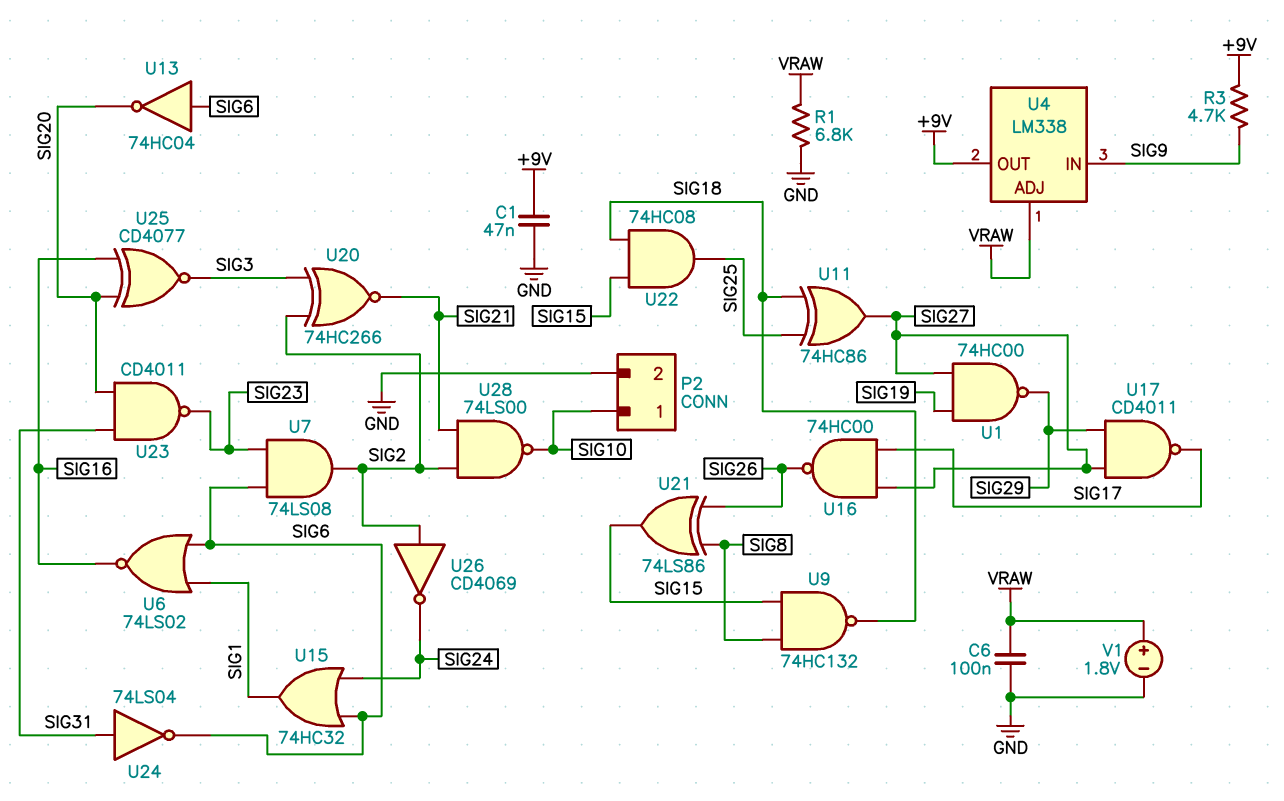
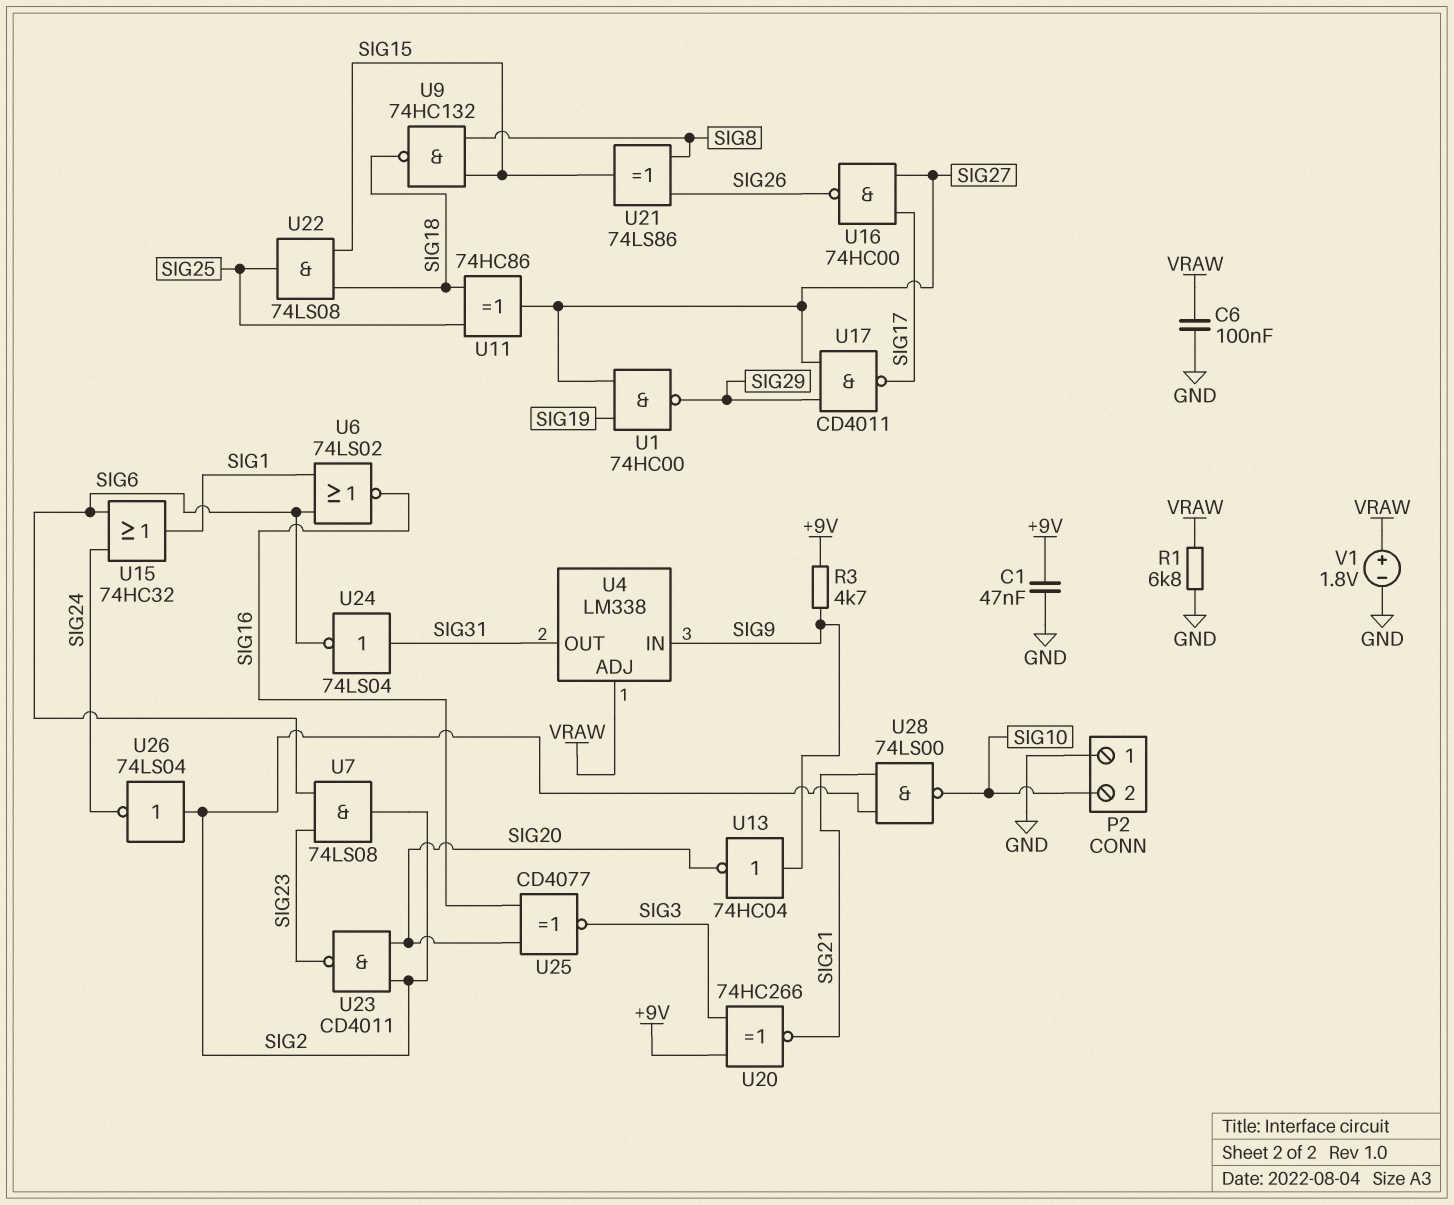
P2 pin 1: SIG10 -> GND
P2 pin 2: GND -> SIG10
U4 pin OUT: +9V -> SIG31
U13: NOT 74HC04 (in SIG6, out SIG20) -> NOT 74HC04 (in SIG9, out SIG20)
U20: XNOR 74HC266 (in SIG2, in SIG3, out SIG21) -> XNOR 74HC266 (in +9V, in SIG3, out SIG21)
U22: AND 74HC08 (in SIG15, in SIG18, out SIG25) -> AND 74LS08 (in SIG15, in SIG18, out SIG25)
U23: NAND CD4011 (in SIG20, in SIG31, out SIG23) -> NAND CD4011 (in SIG2, in SIG20, out SIG23)
U26: NOT CD4069 (in SIG2, out SIG24) -> NOT 74LS04 (in SIG2, out SIG24)

